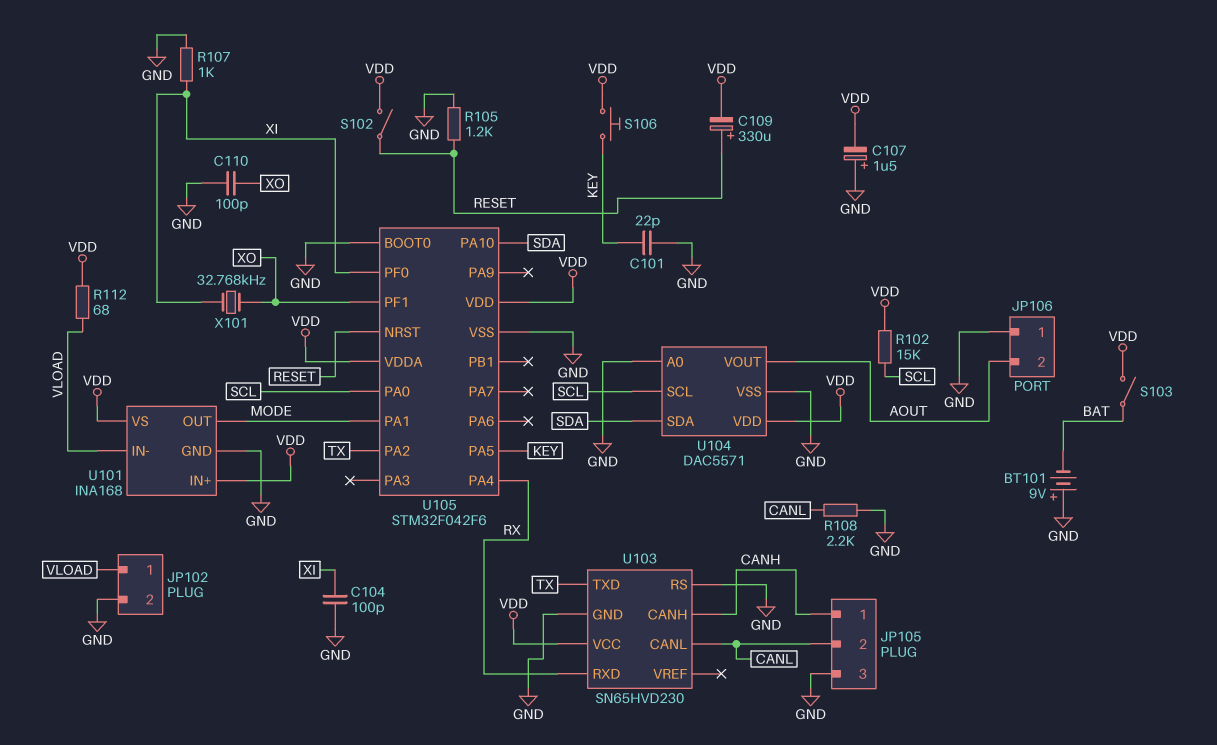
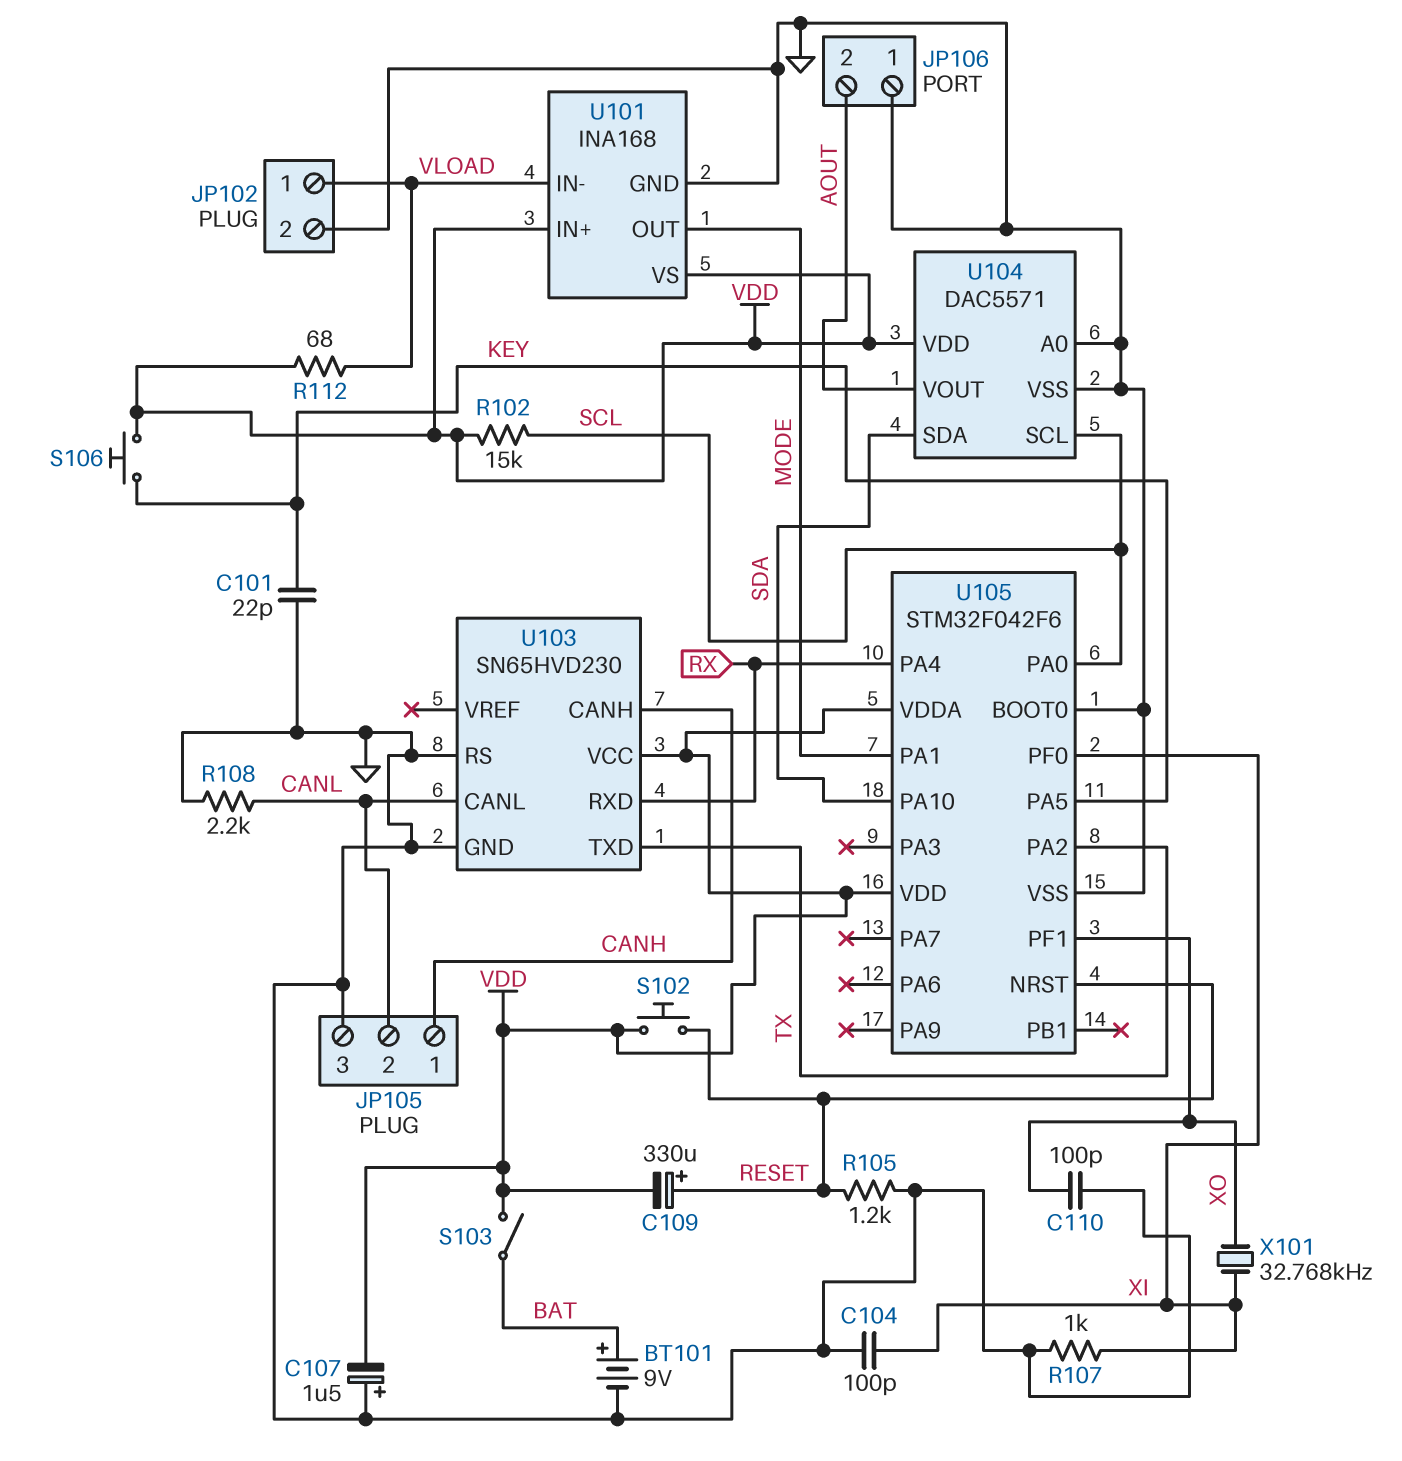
BT101: 9V (plus GND, minus BAT) -> 9V (plus BAT, minus GND)
S102: switch (RESET, VDD) -> button (RESET, VDD)

